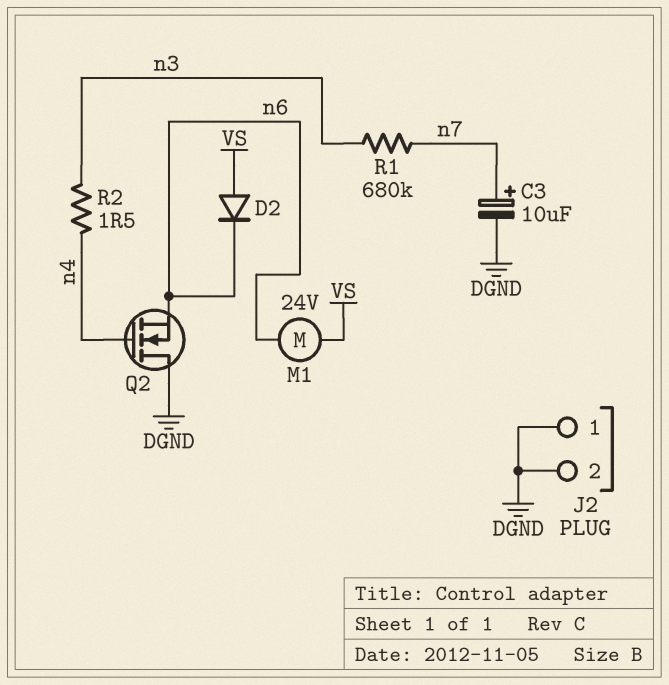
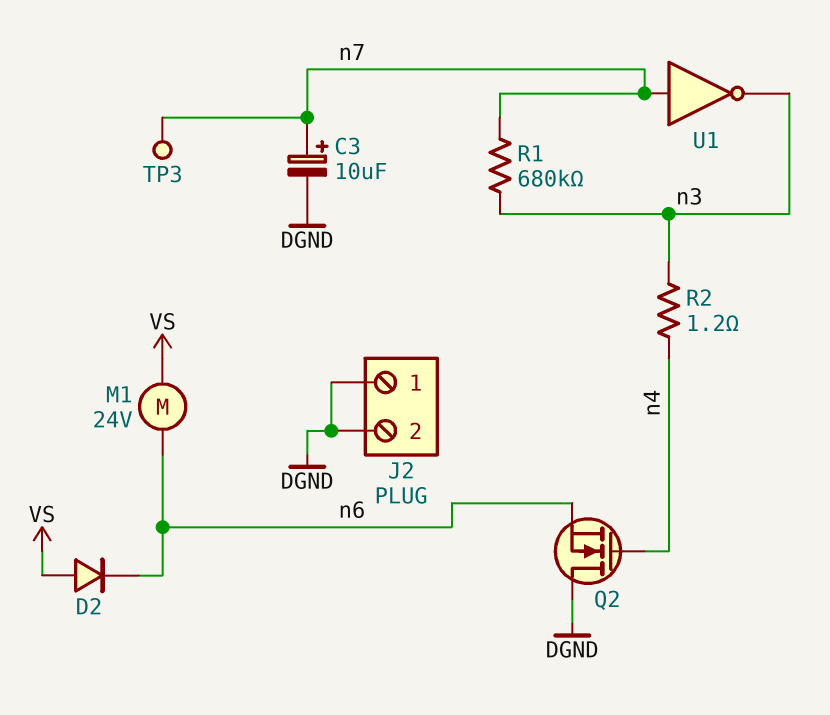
R2: 1.5 (n3, n4) -> 1.2 (n3, n4)
TP3: none -> test point (n7)
U1: none -> NOT (in n7, out n3)

